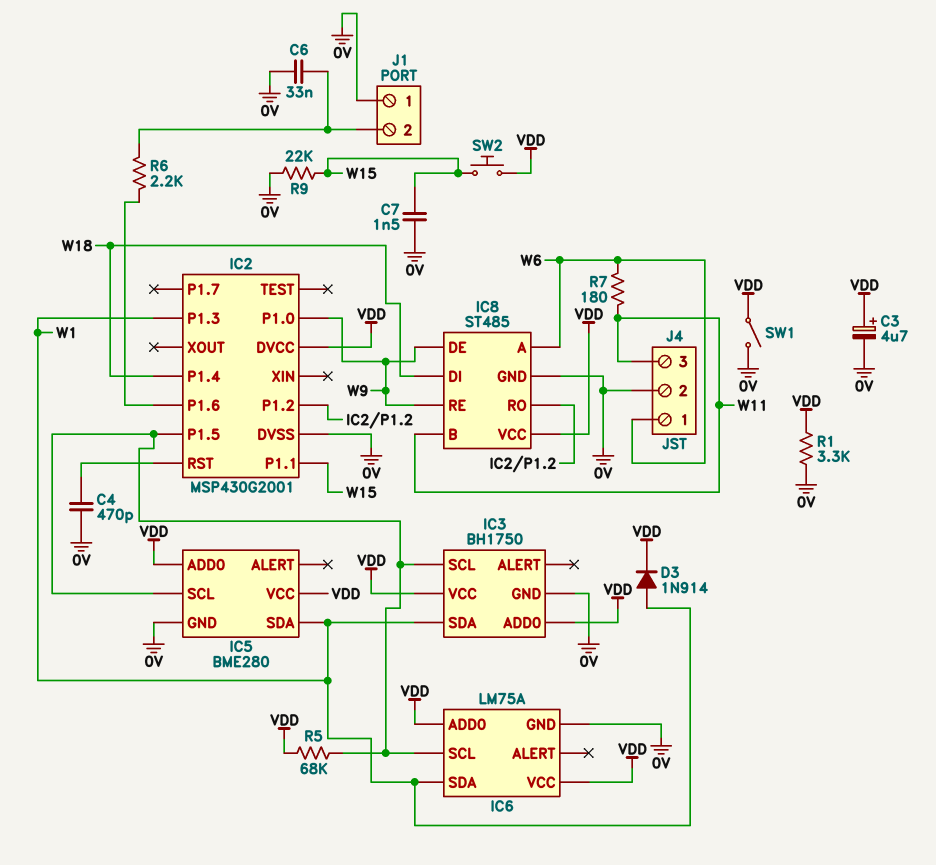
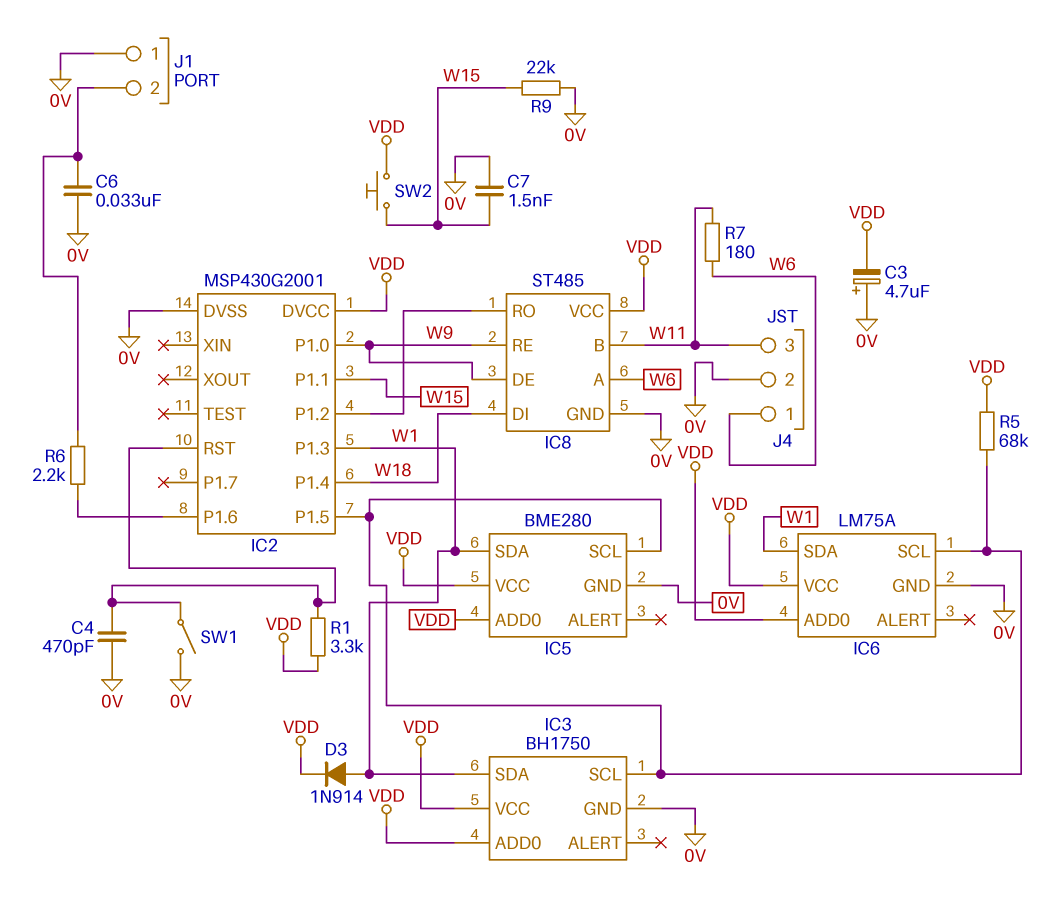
C3: 4.7uF (plus VDD, minus 0V) -> 4.7uF (plus 0V, minus VDD)
R1: 3.3k (0V, VDD) -> 3.3k (IC2/RST, VDD)
SW1: switch (0V, VDD) -> switch (0V, IC2/RST)

